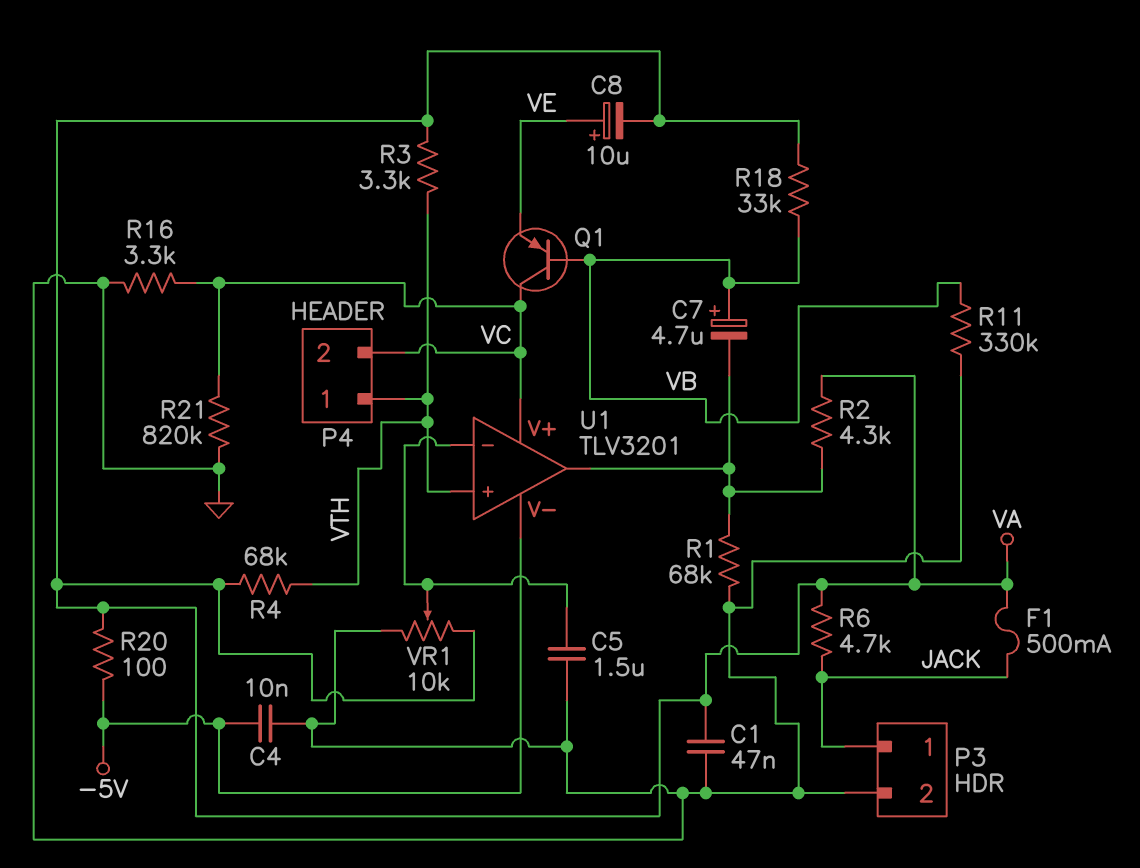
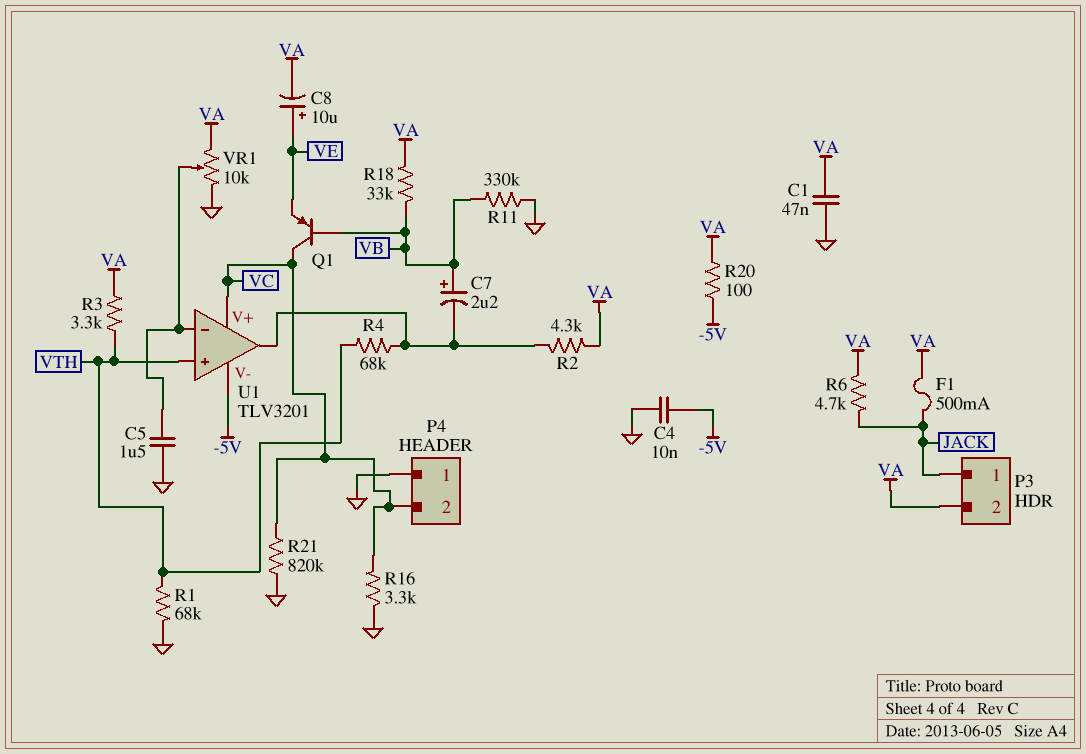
C7: 4.7uF (plus VB, minus U1/out) -> 2.2uF (plus VB, minus U1/out)
P3 pin 2: GND -> VA
P4 pin 1: VTH -> GND
R1: 68k (GND, U1/out) -> 68k (GND, VTH)
R4: 68k (VA, VTH) -> 68k (U1/out, VTH)

